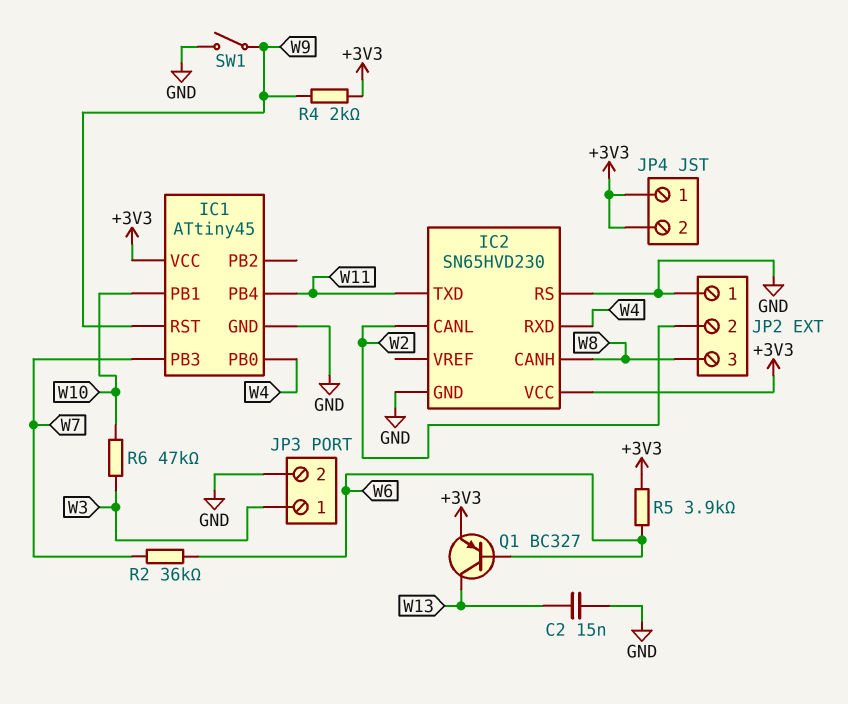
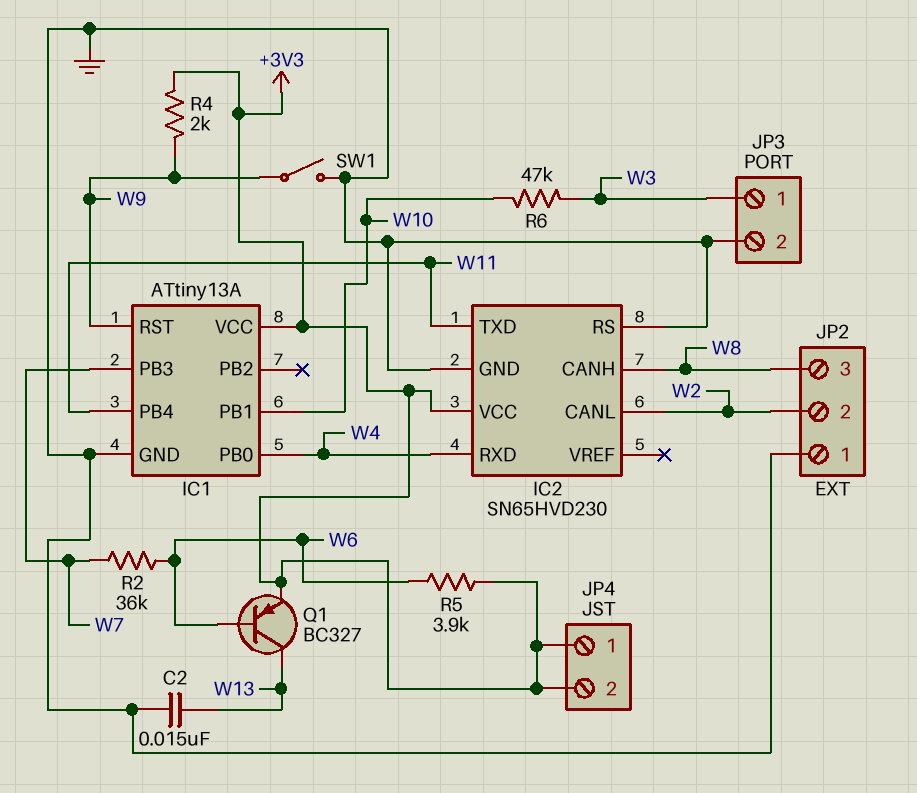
IC1: ATtiny45 -> ATtiny13A

